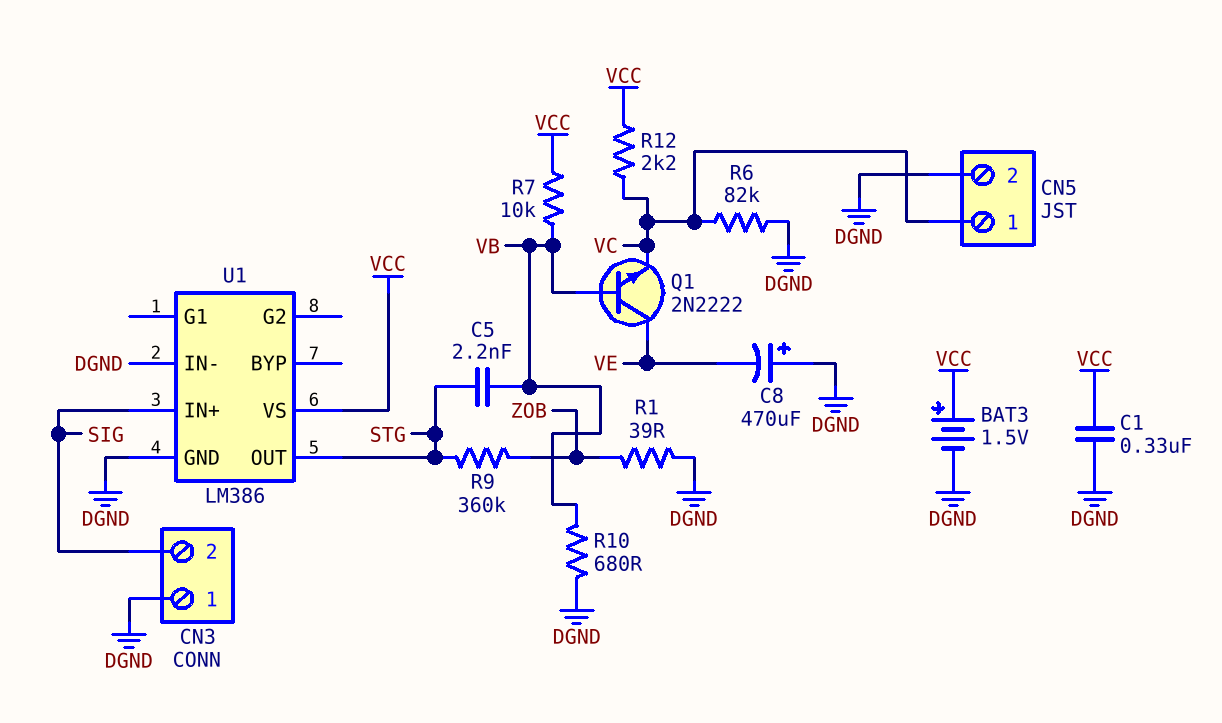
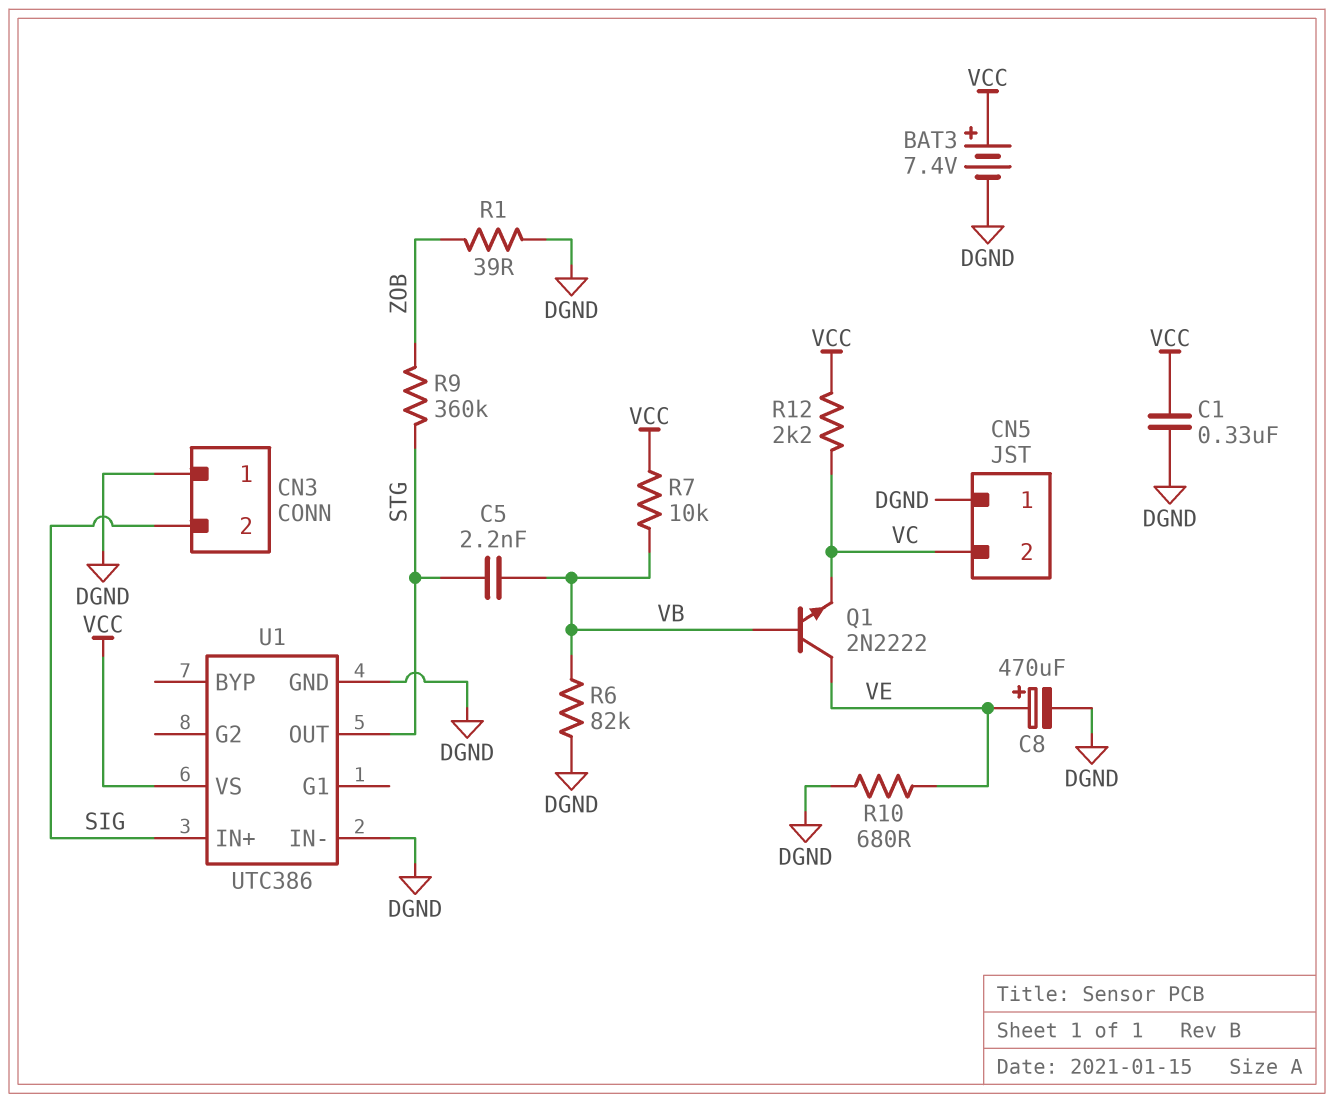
BAT3: 1.5V (plus VCC, minus DGND) -> 7.4V (plus VCC, minus DGND)
C8: 470uF (plus DGND, minus VE) -> 470uF (plus VE, minus DGND)
CN5 pin 1: VC -> DGND
CN5 pin 2: DGND -> VC
R6: 82k (DGND, VC) -> 82k (DGND, VB)
R10: 680 (DGND, VB) -> 680 (DGND, VE)
U1: LM386 -> UTC386

